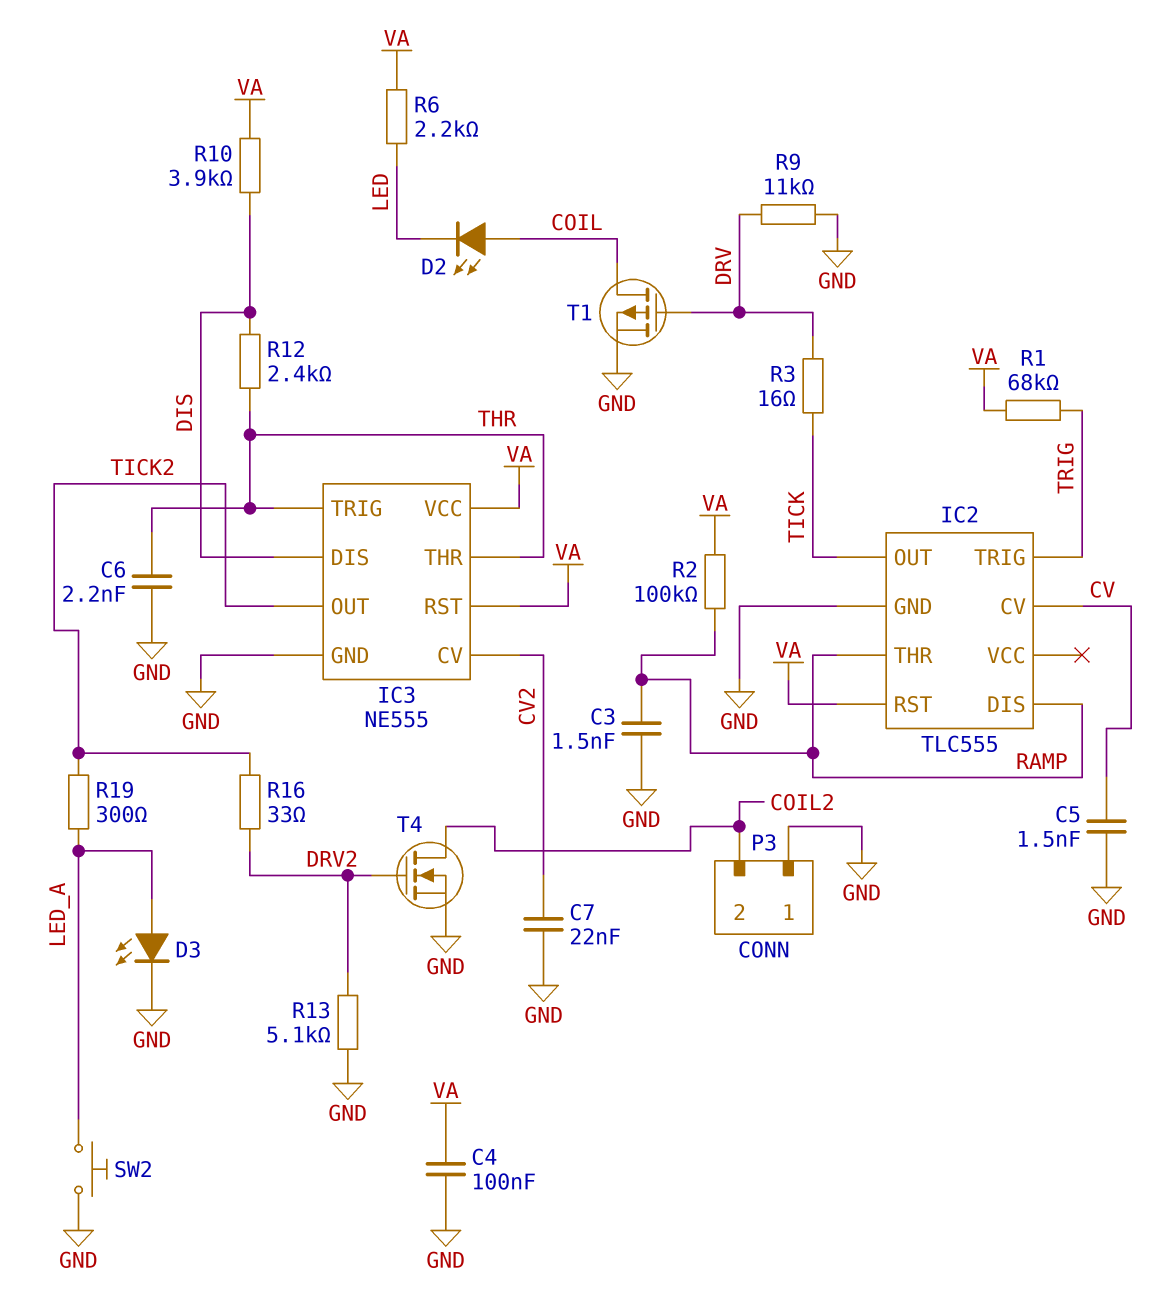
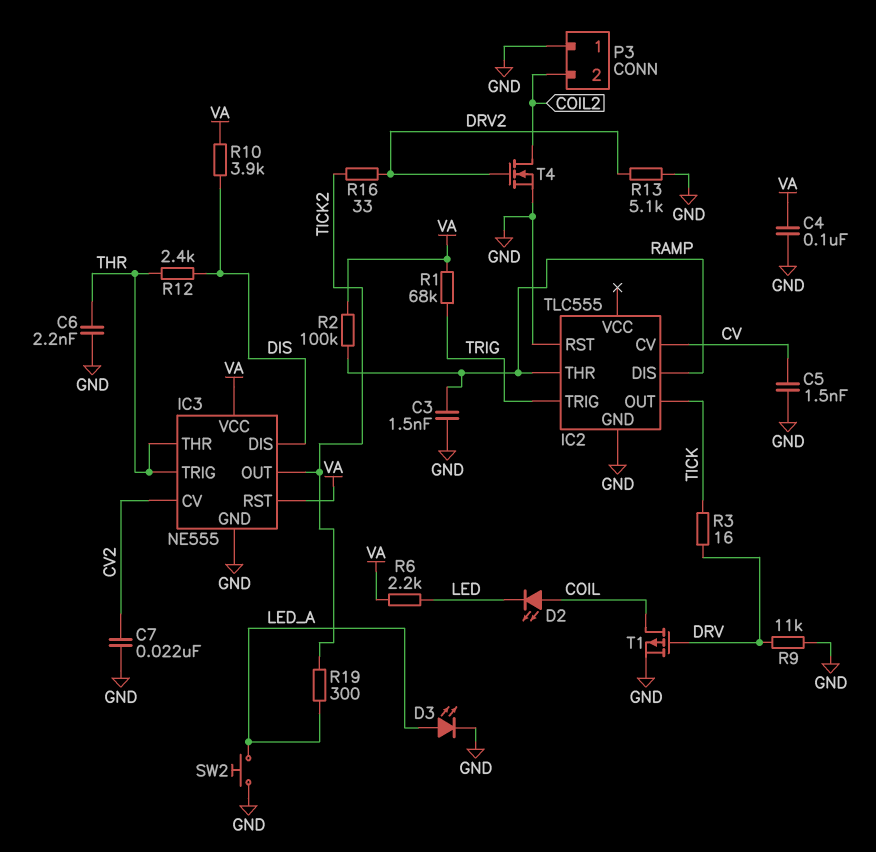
IC2 pin RST: VA -> GND

